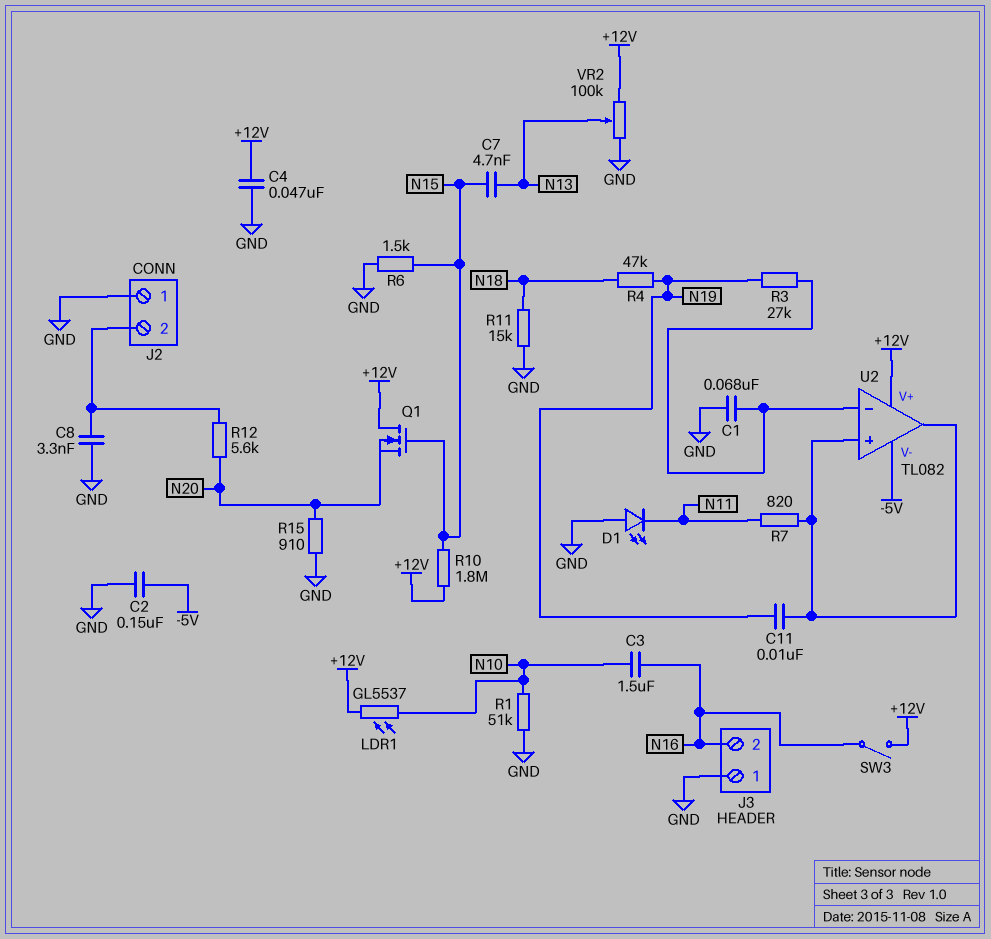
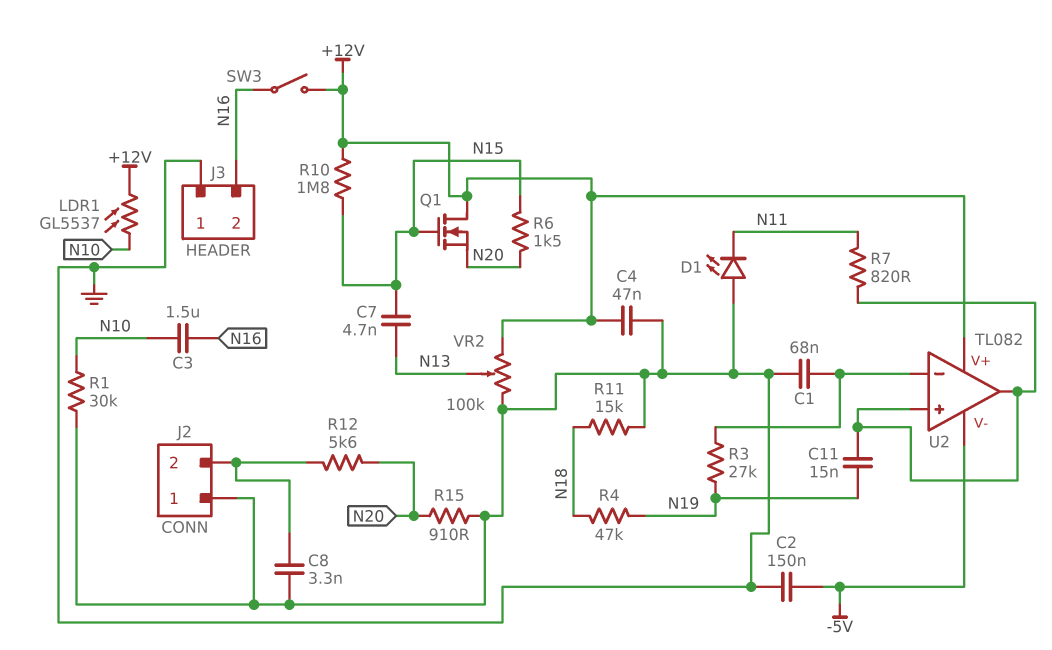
C11: 10nF (N19, U2/in+) -> 15nF (N19, U2/in+)
R1: 51k (GND, N10) -> 30k (GND, N10)
R6: 1.5k (GND, N15) -> 1.5k (N15, N20)

